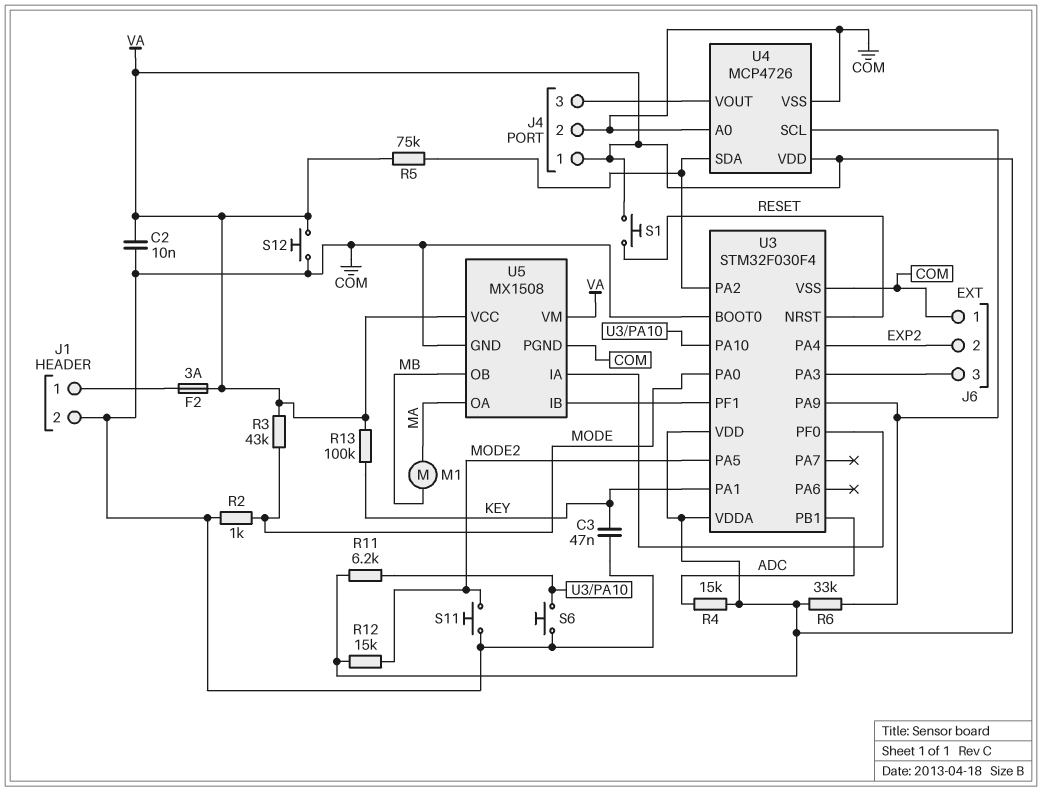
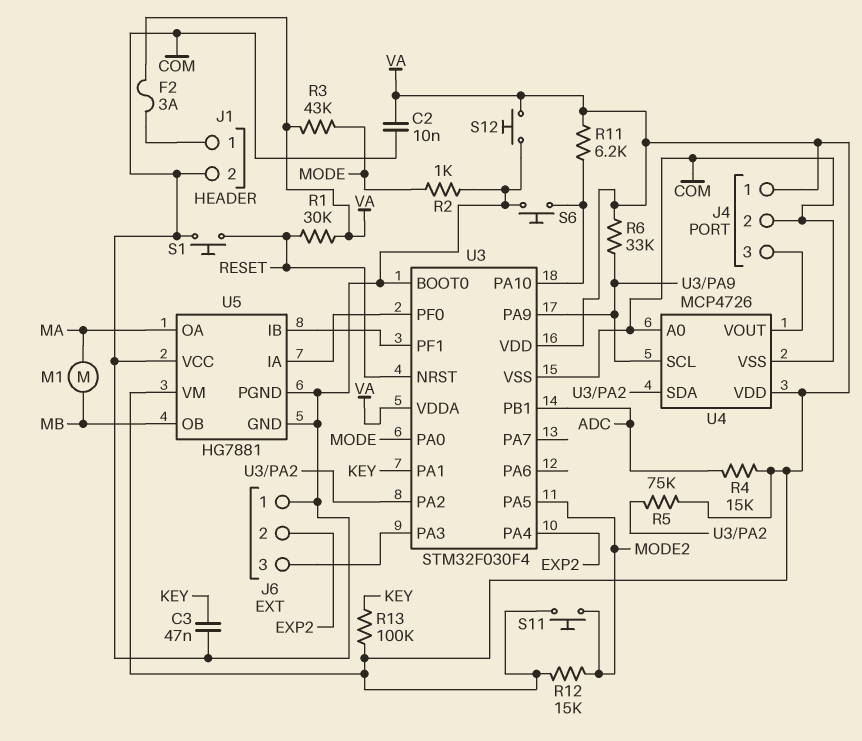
R1: none -> 30k (RESET, VA)
S1: button (RESET, VA) -> button (COM, RESET)
S11: button (COM, MODE2) -> button (MODE2, VA)
U5: MX1508 -> HG7881
U5 pin VCC: VA -> COM

